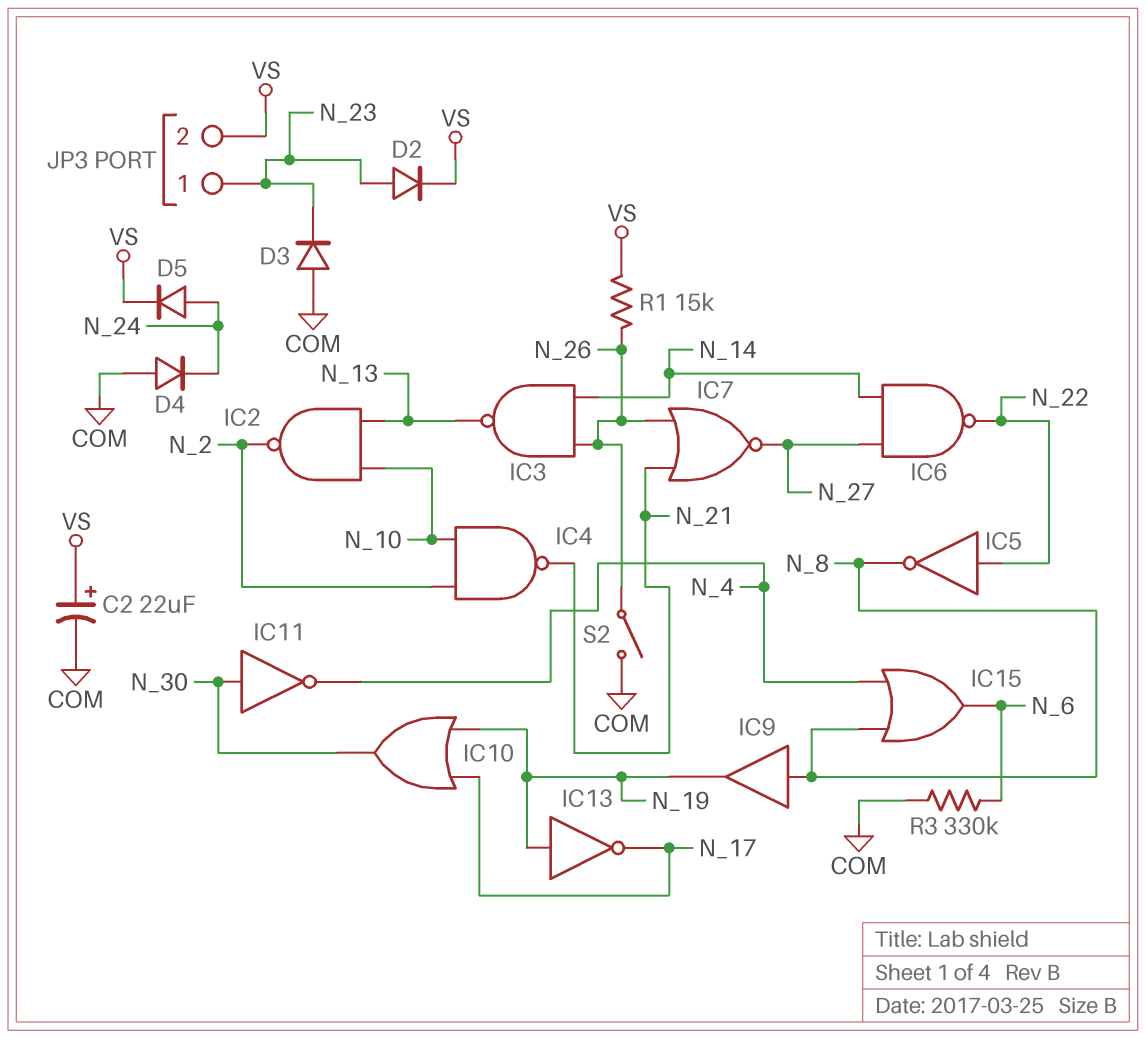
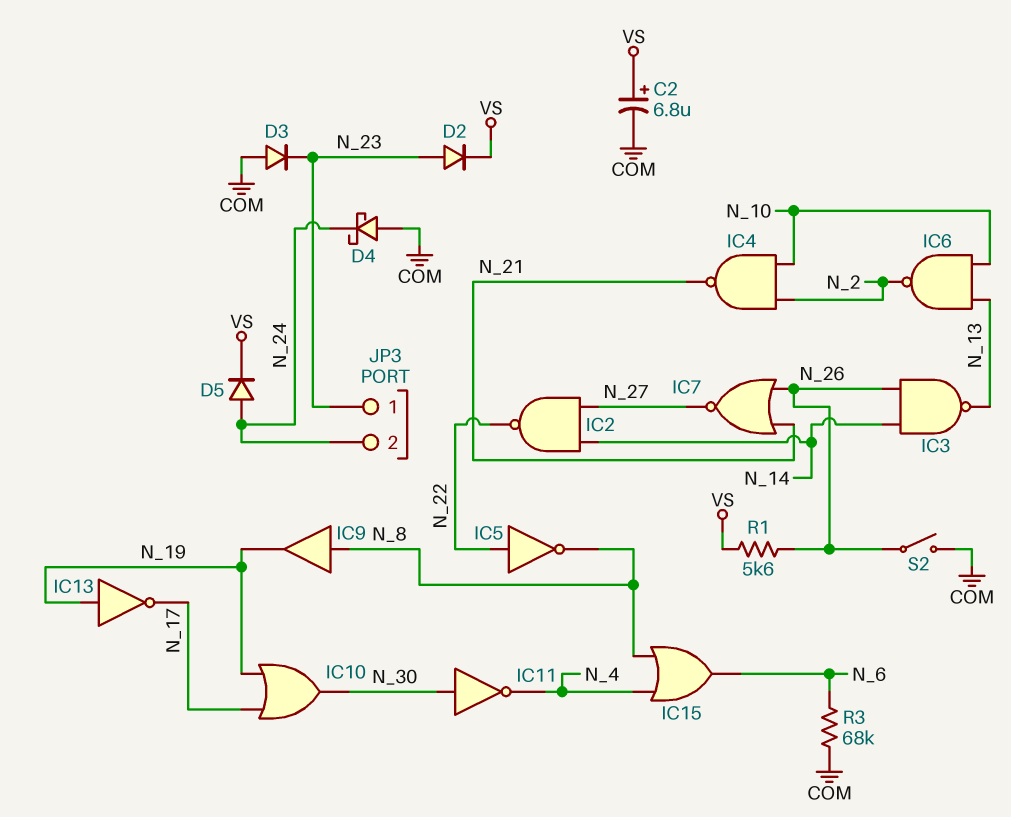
C2: 22uF (plus VS, minus COM) -> 6.8uF (plus VS, minus COM)
D4: diode (A COM, K N_24) -> schottky (A COM, K N_24)
IC2: NAND (in N_10, in N_13, out N_2) -> NAND (in N_14, in N_27, out N_22)
IC6: NAND (in N_14, in N_27, out N_22) -> NAND (in N_10, in N_13, out N_2)
JP3 pin 2: VS -> N_24
R1: 15k (N_26, VS) -> 5.6k (N_26, VS)
R3: 330k (COM, N_6) -> 68k (COM, N_6)

